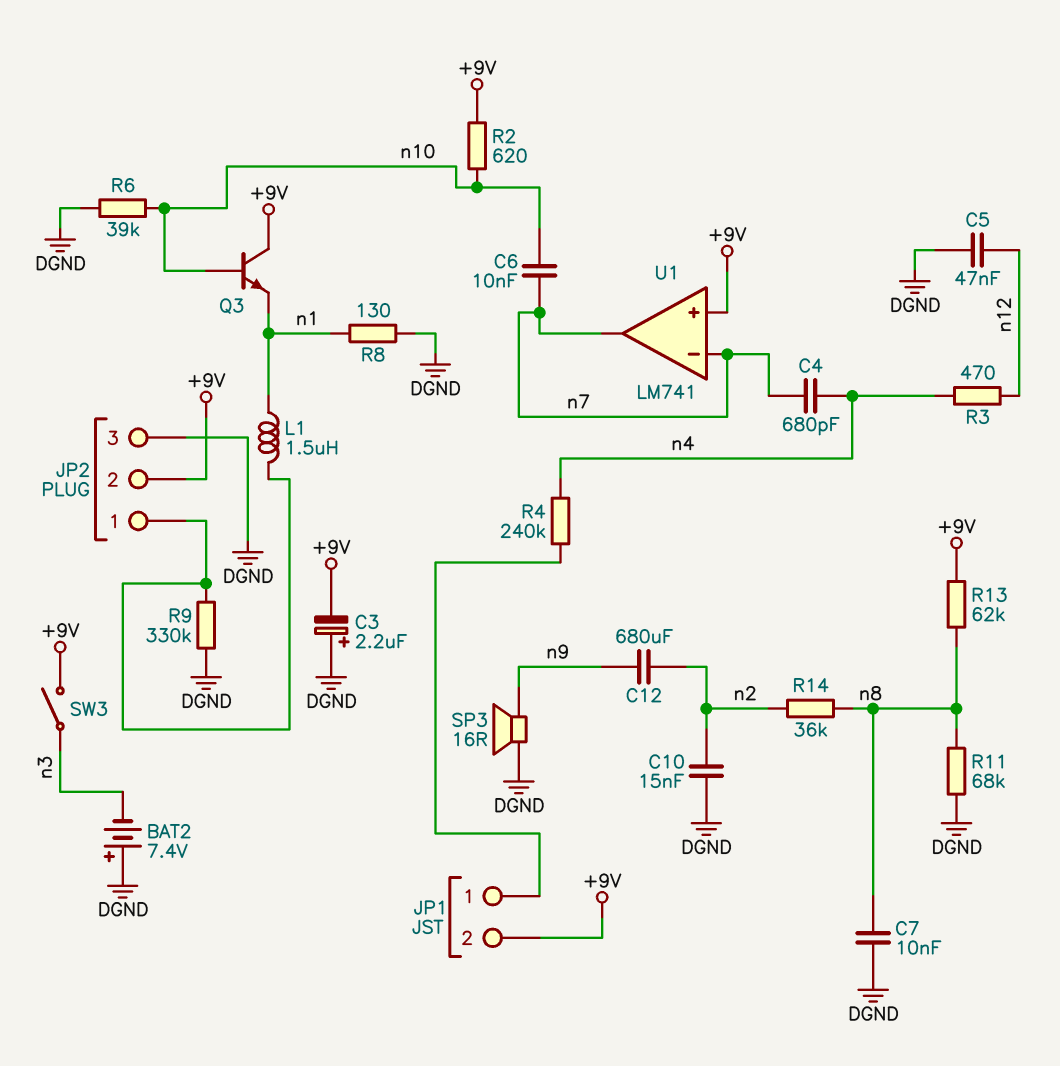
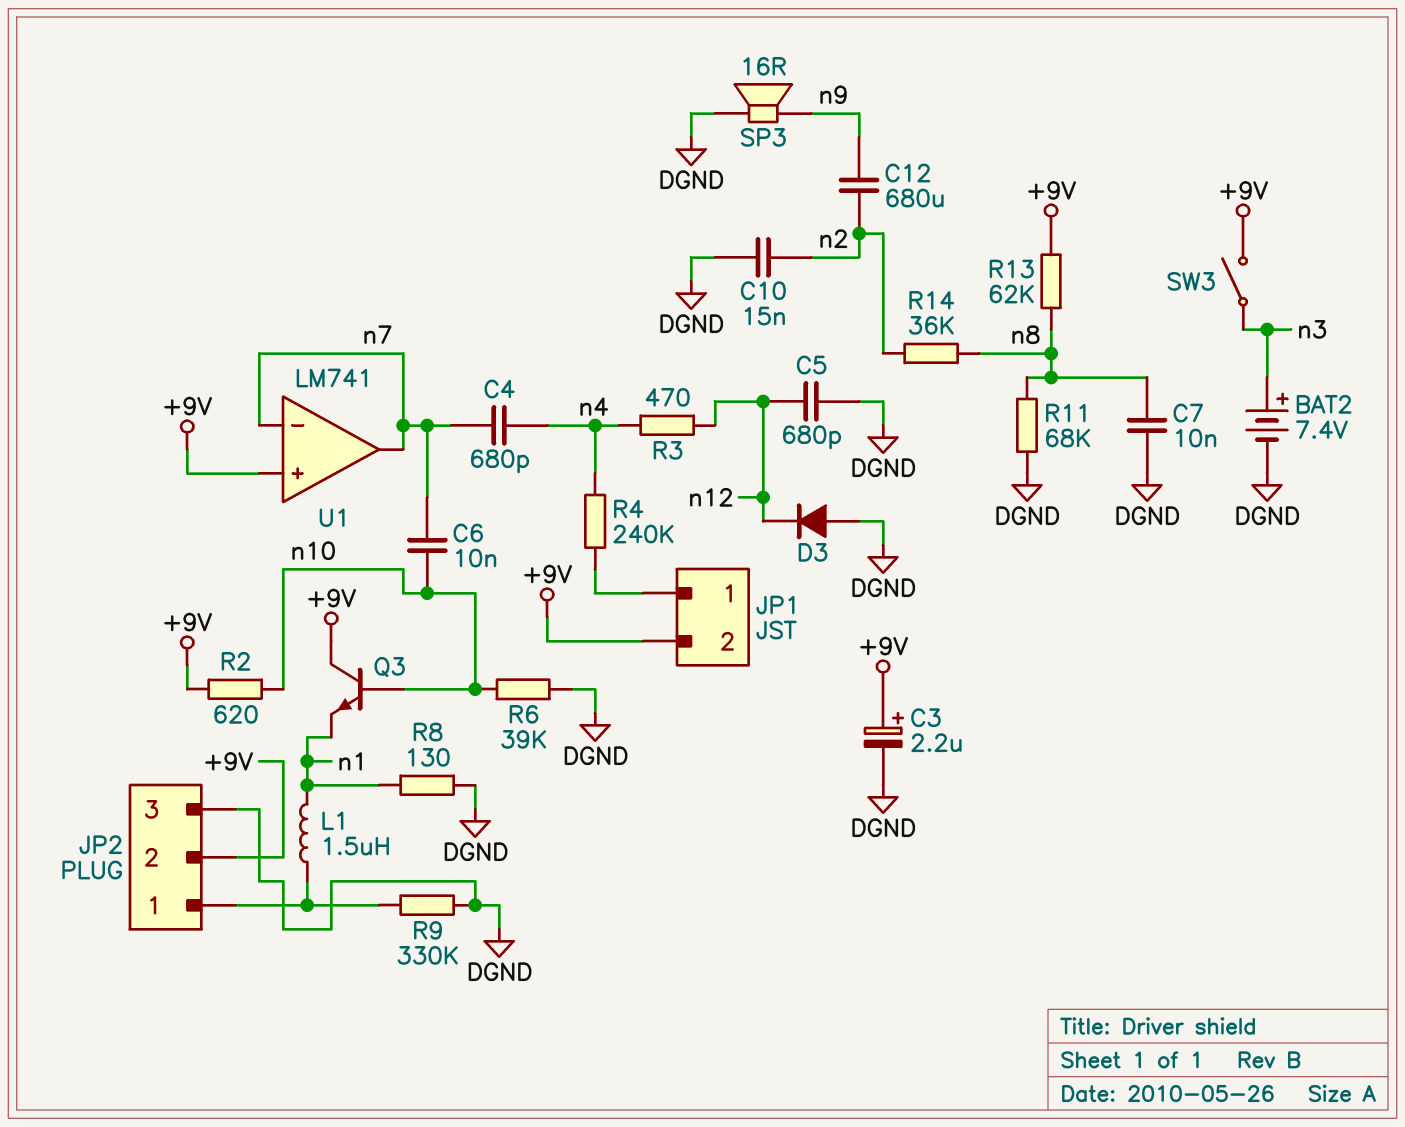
BAT2: 7.4V (plus DGND, minus n3) -> 7.4V (plus n3, minus DGND)
C3: 2.2uF (plus DGND, minus +9V) -> 2.2uF (plus +9V, minus DGND)
C5: 47nF (DGND, n12) -> 680pF (DGND, n12)
D3: none -> diode (A DGND, K n12)

